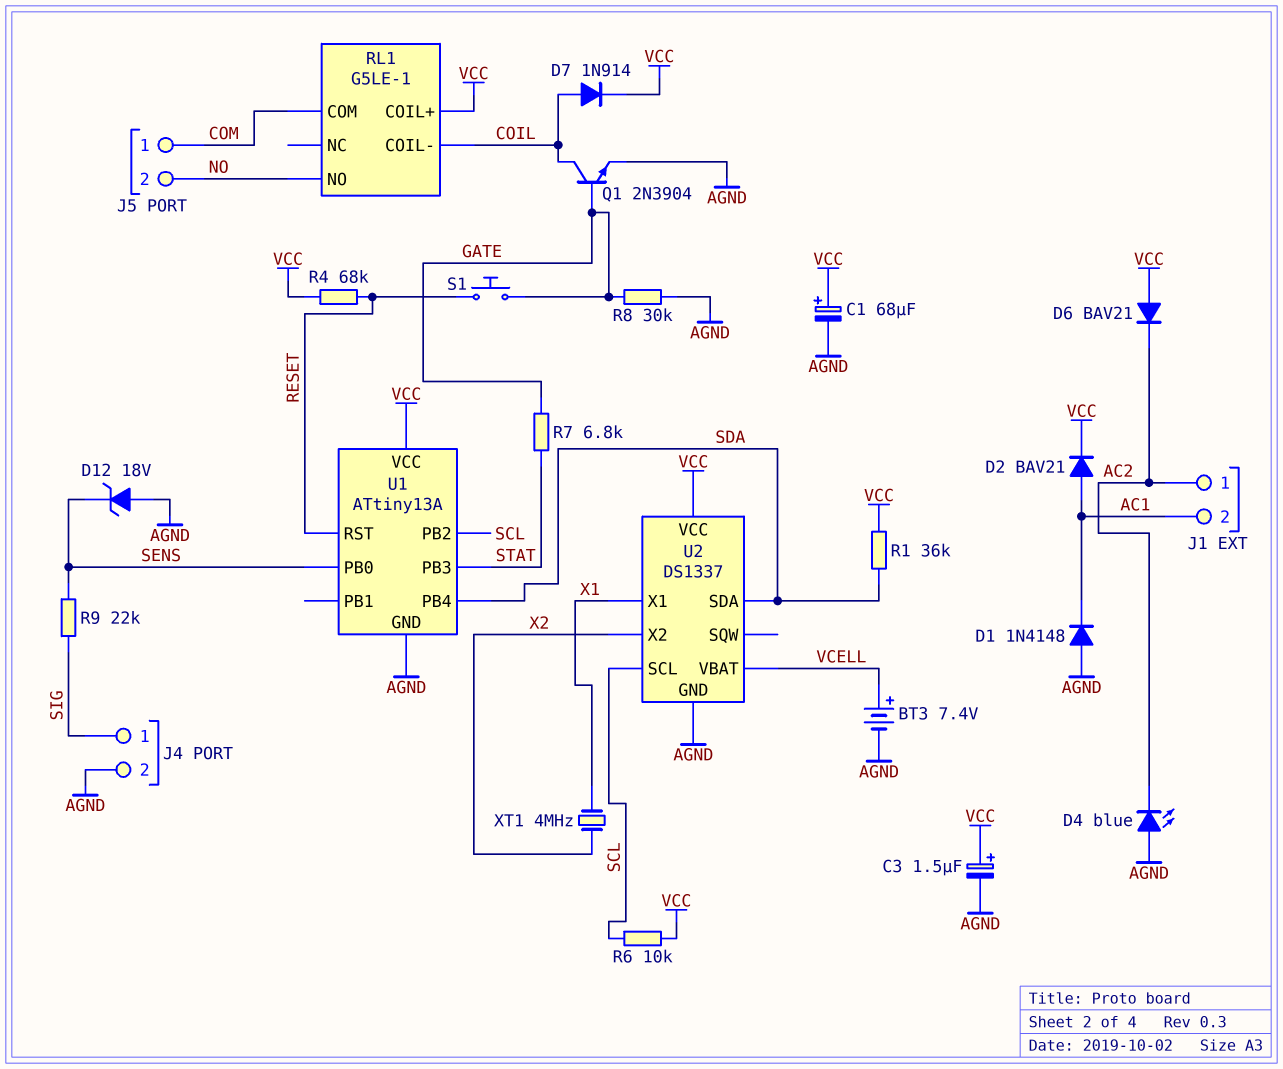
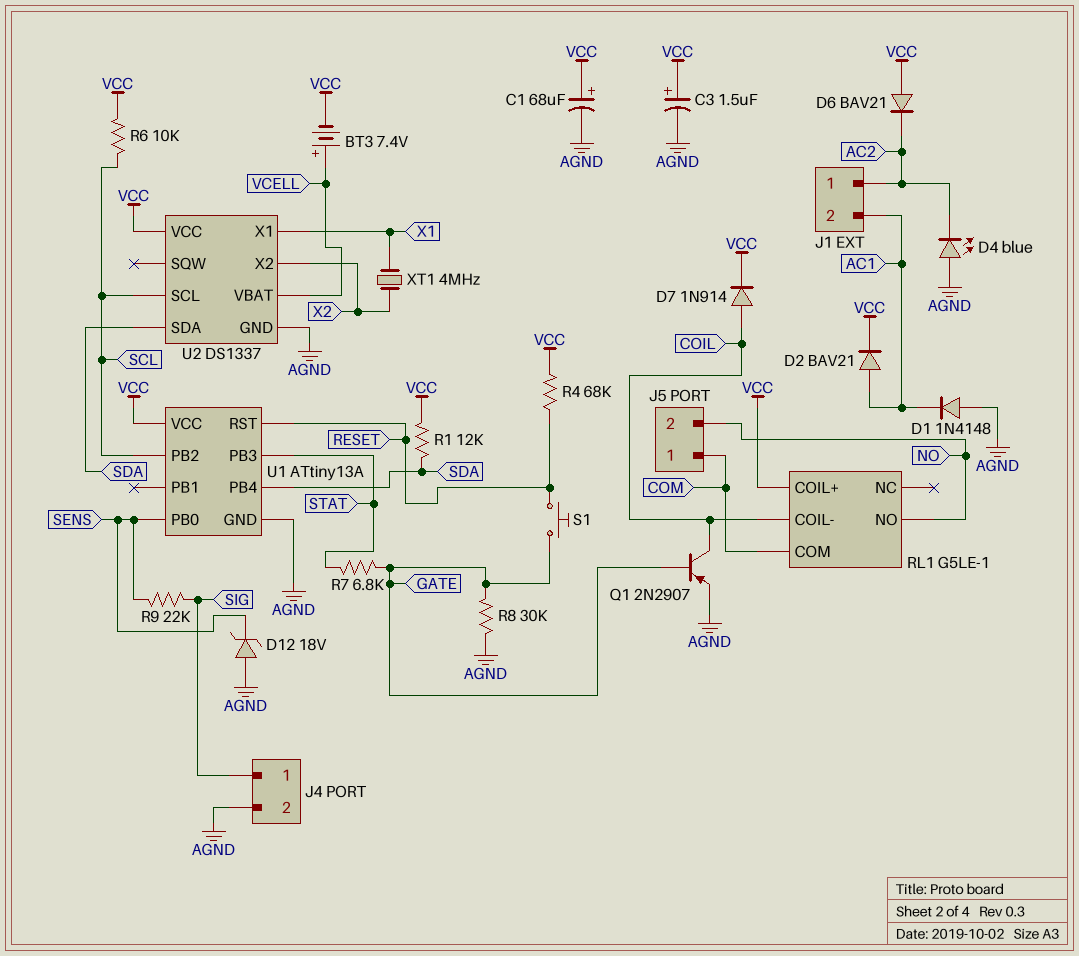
BT3: 7.4V (plus VCELL, minus AGND) -> 7.4V (plus VCELL, minus VCC)
Q1: NPN 2N3904 (B GATE, C COIL, E AGND) -> PNP 2N2907 (B GATE, C COIL, E AGND)
R1: 36k (SDA, VCC) -> 12k (SDA, VCC)

